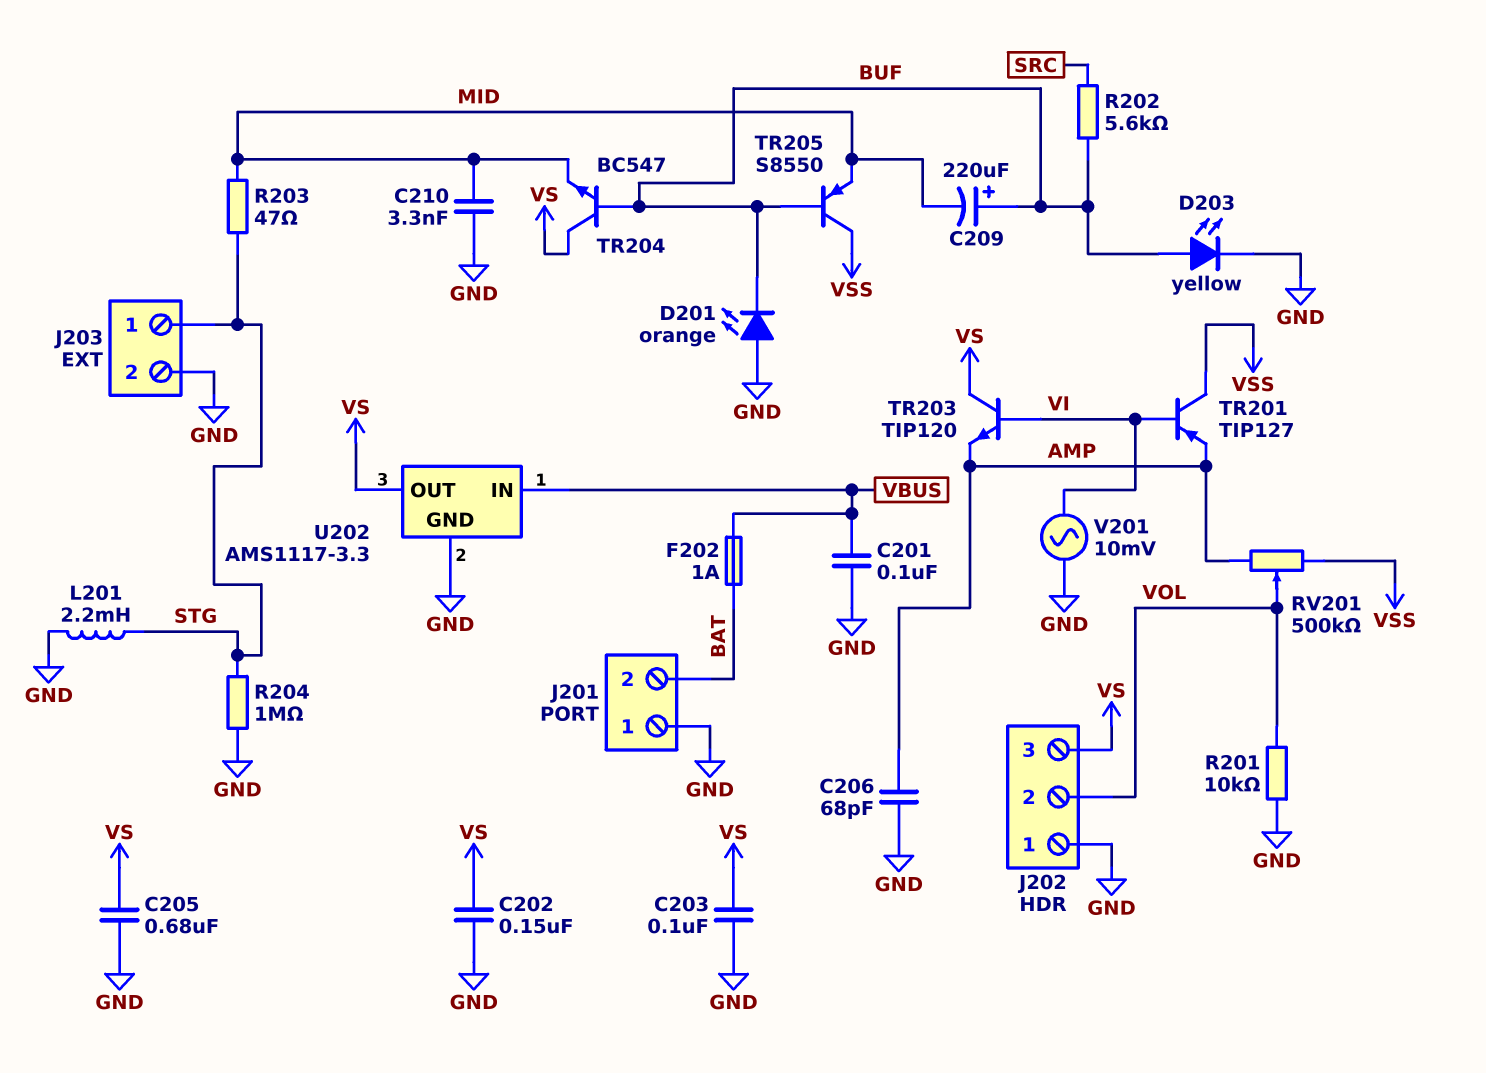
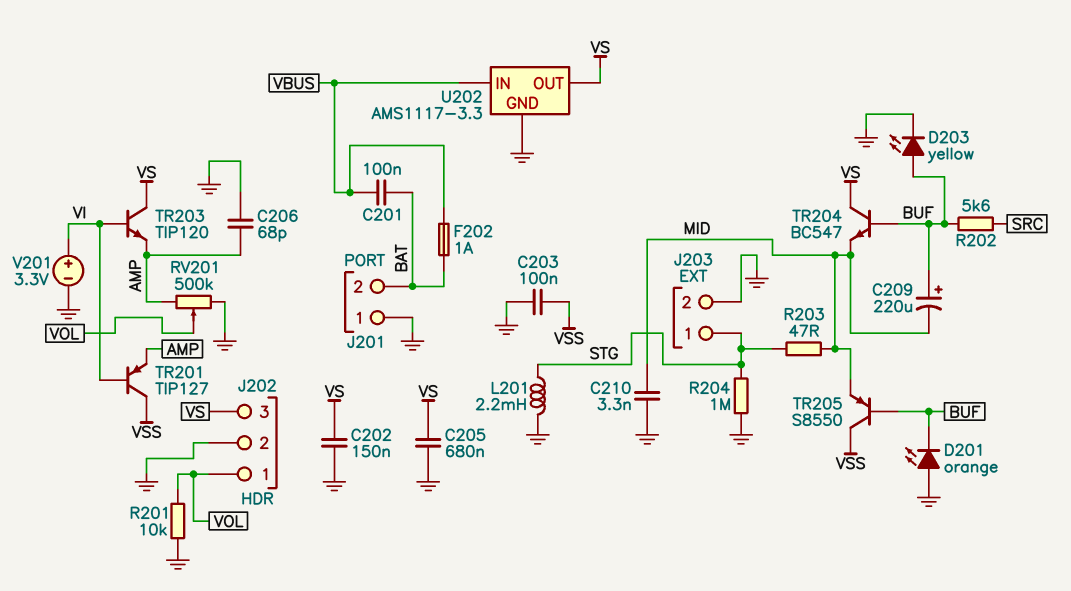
C201: 100nF (GND, VBUS) -> 100nF (BAT, VBUS)
C203: 100nF (GND, VS) -> 100nF (GND, VSS)
J202 pin 1: GND -> VOL
J202 pin 2: VOL -> GND
RV201: 500k (AMP, VSS, wiper VOL) -> 500k (AMP, GND, wiper VOL)
V201: AC 10mV (GND, VI) -> 3.3V (plus VI, minus GND)

